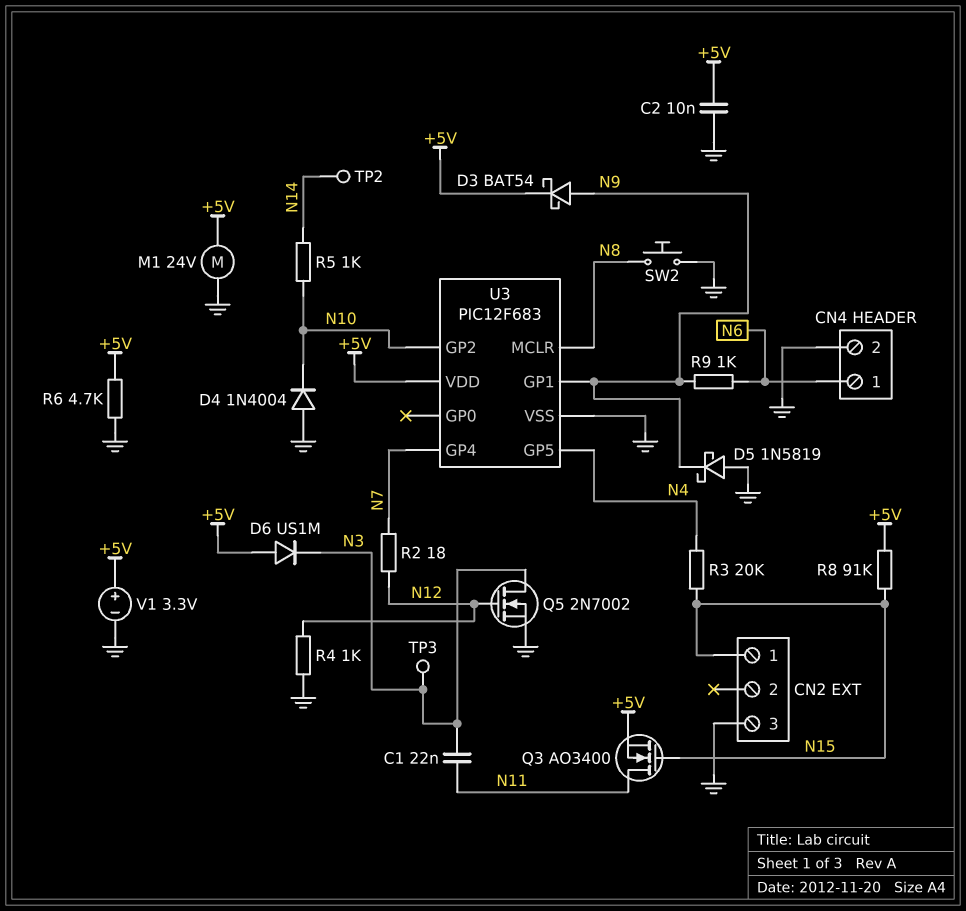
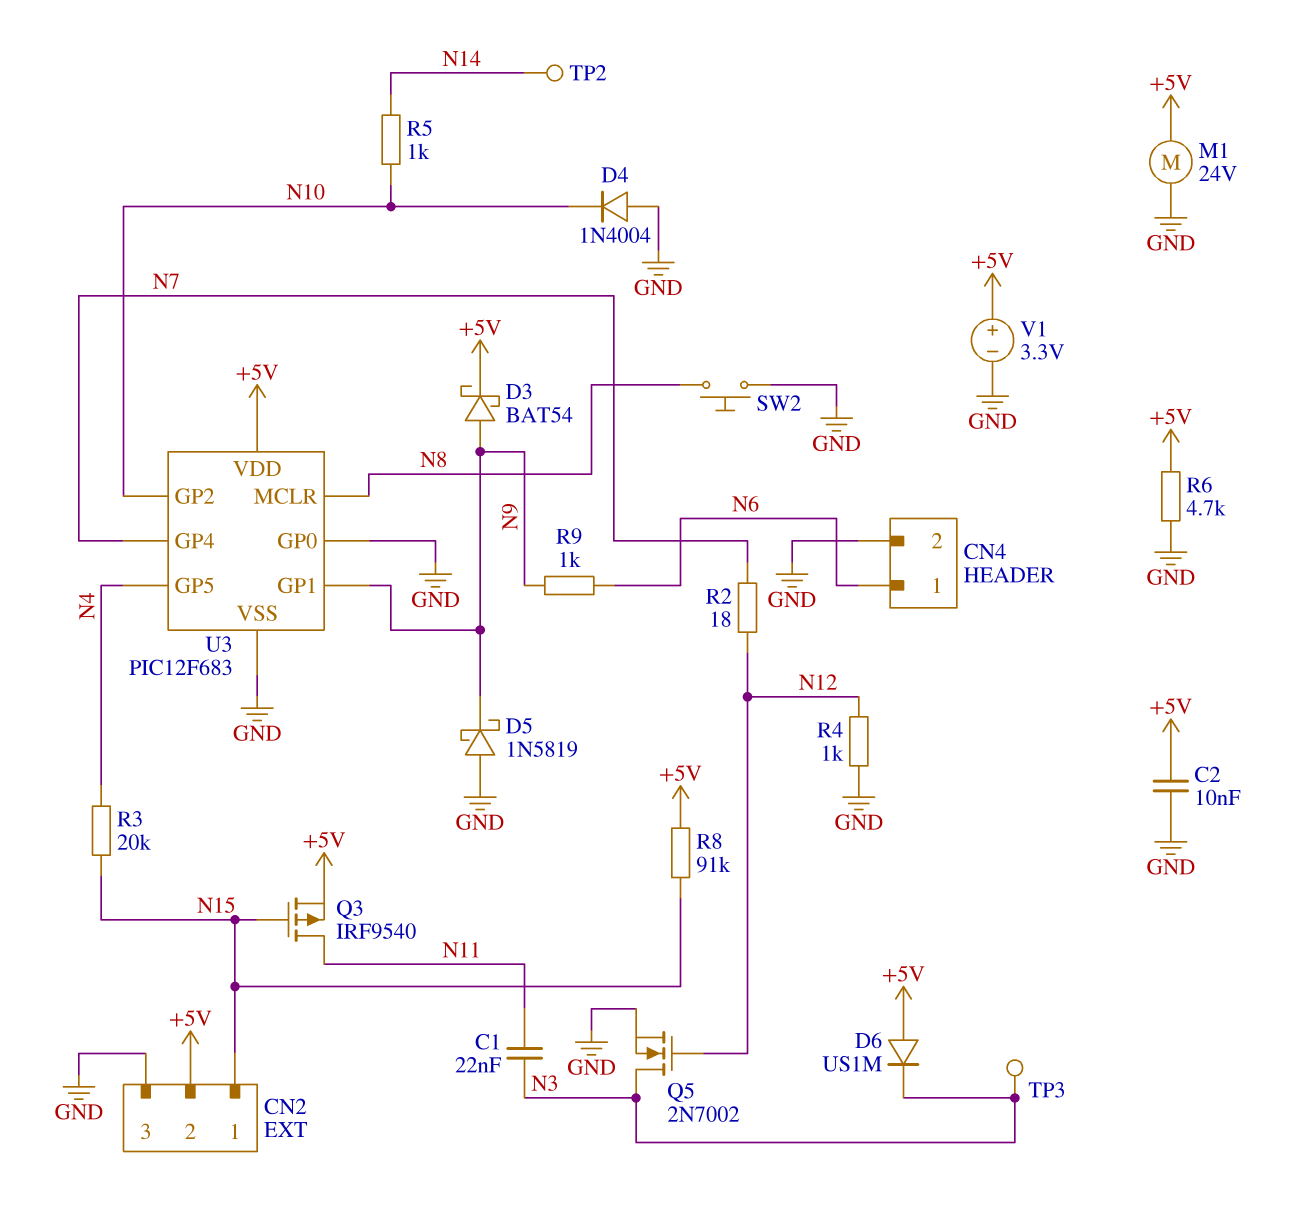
CN2 pin 2: none -> +5V
Q3: NMOS AO3400 (G N15, D N11, S +5V) -> PMOS IRF9540 (G N15, D N11, S +5V)
U3 pin GP0: none -> GND

